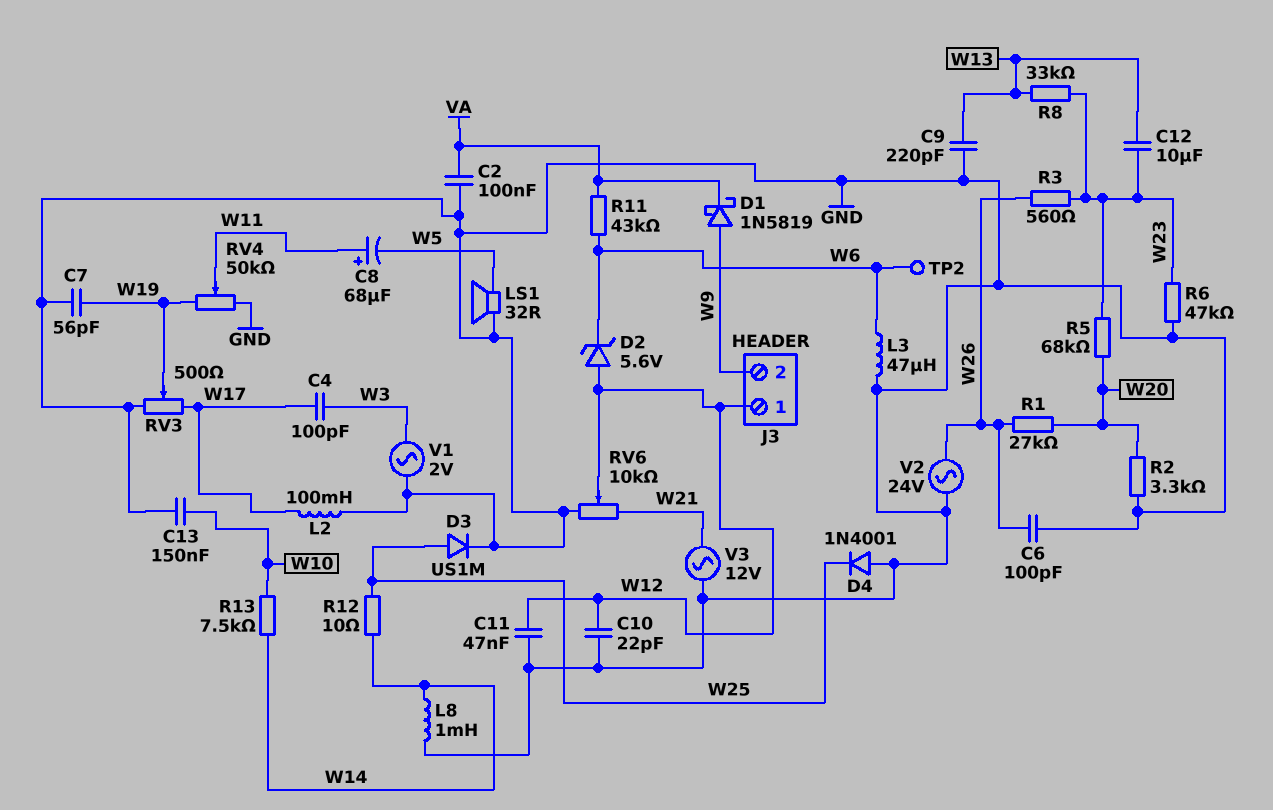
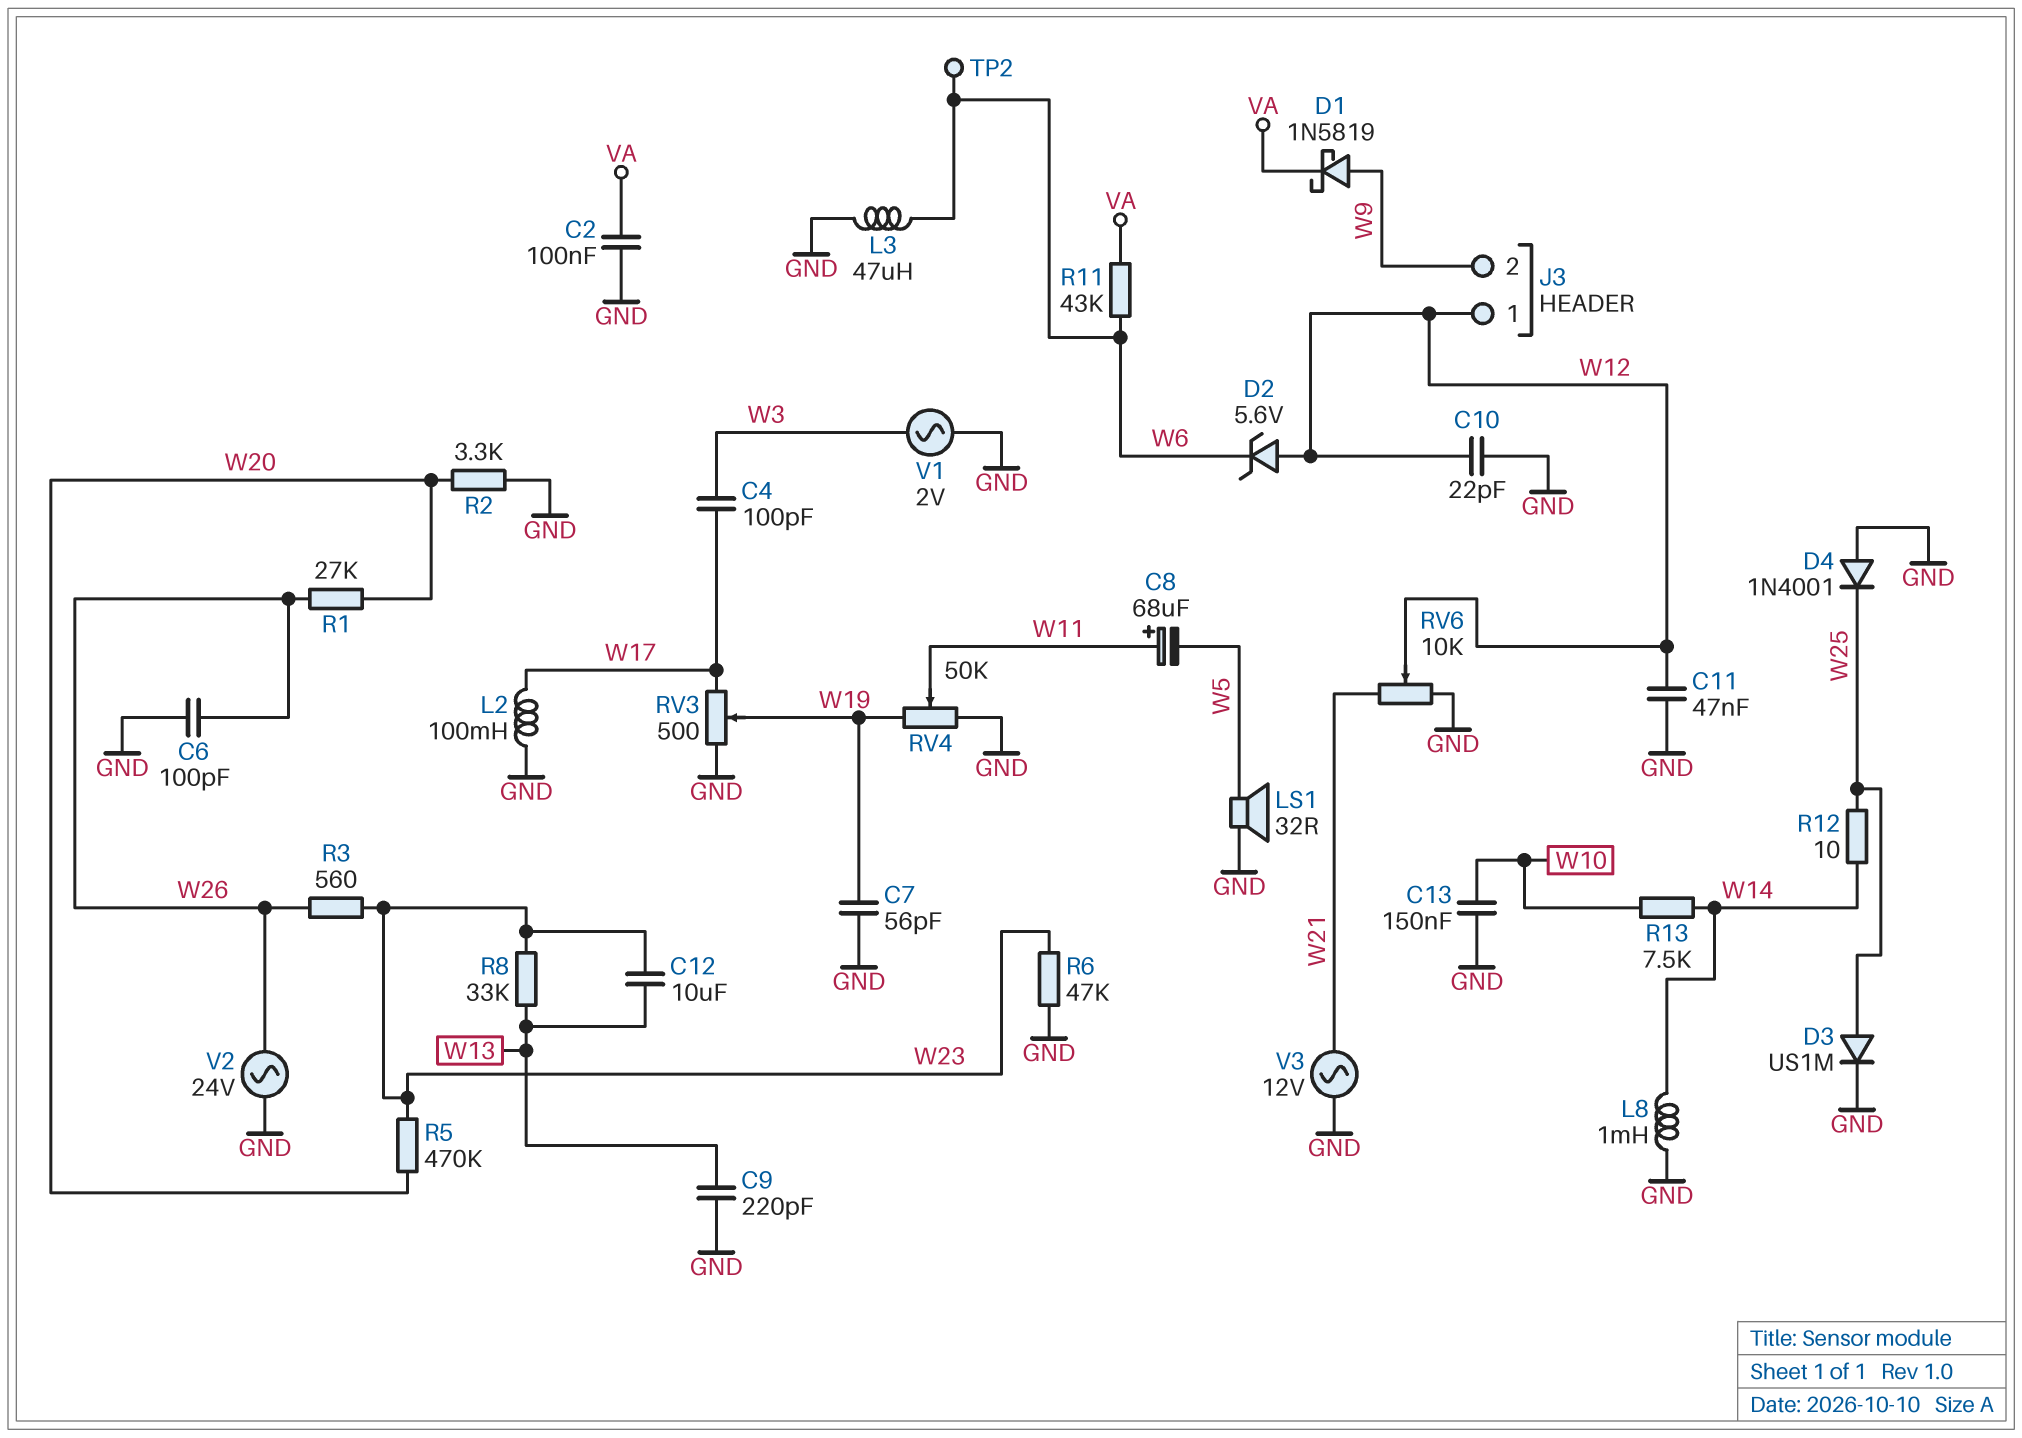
R5: 68k (W20, W23) -> 470k (W20, W23)

